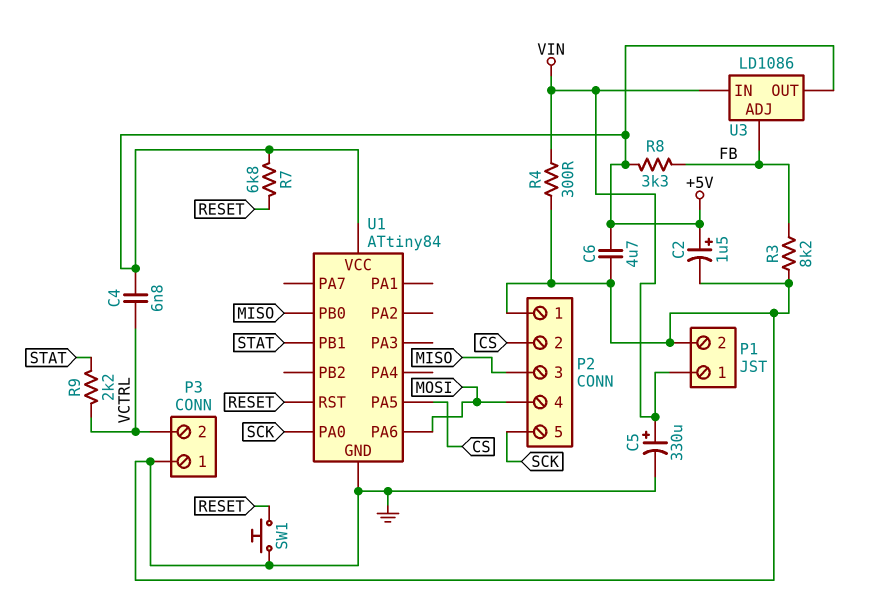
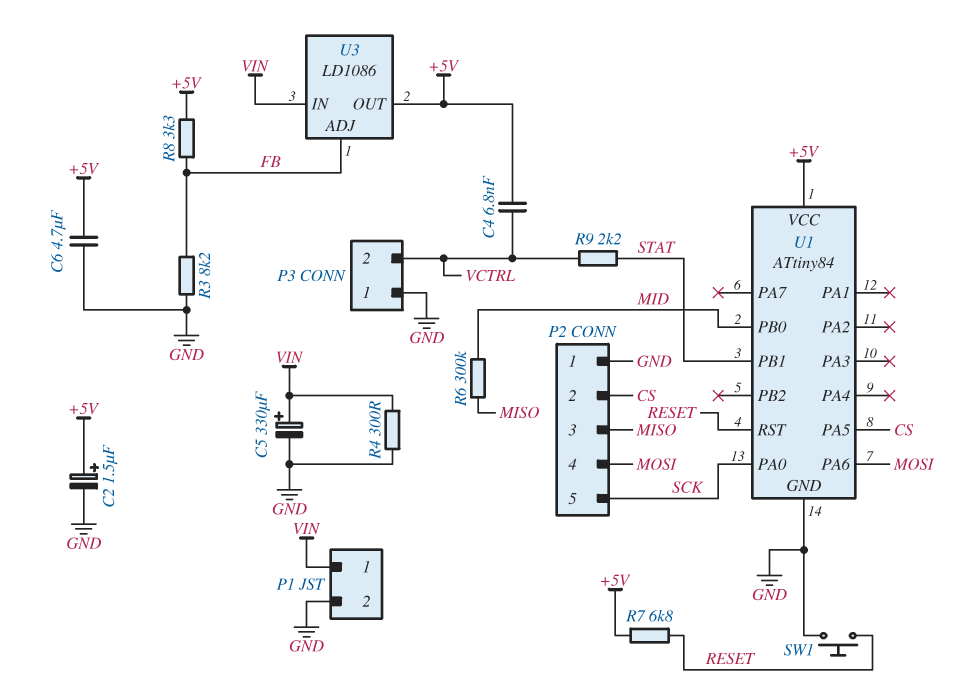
R6: none -> 300k (MID, MISO)
U1 pin PB0: MISO -> MID

